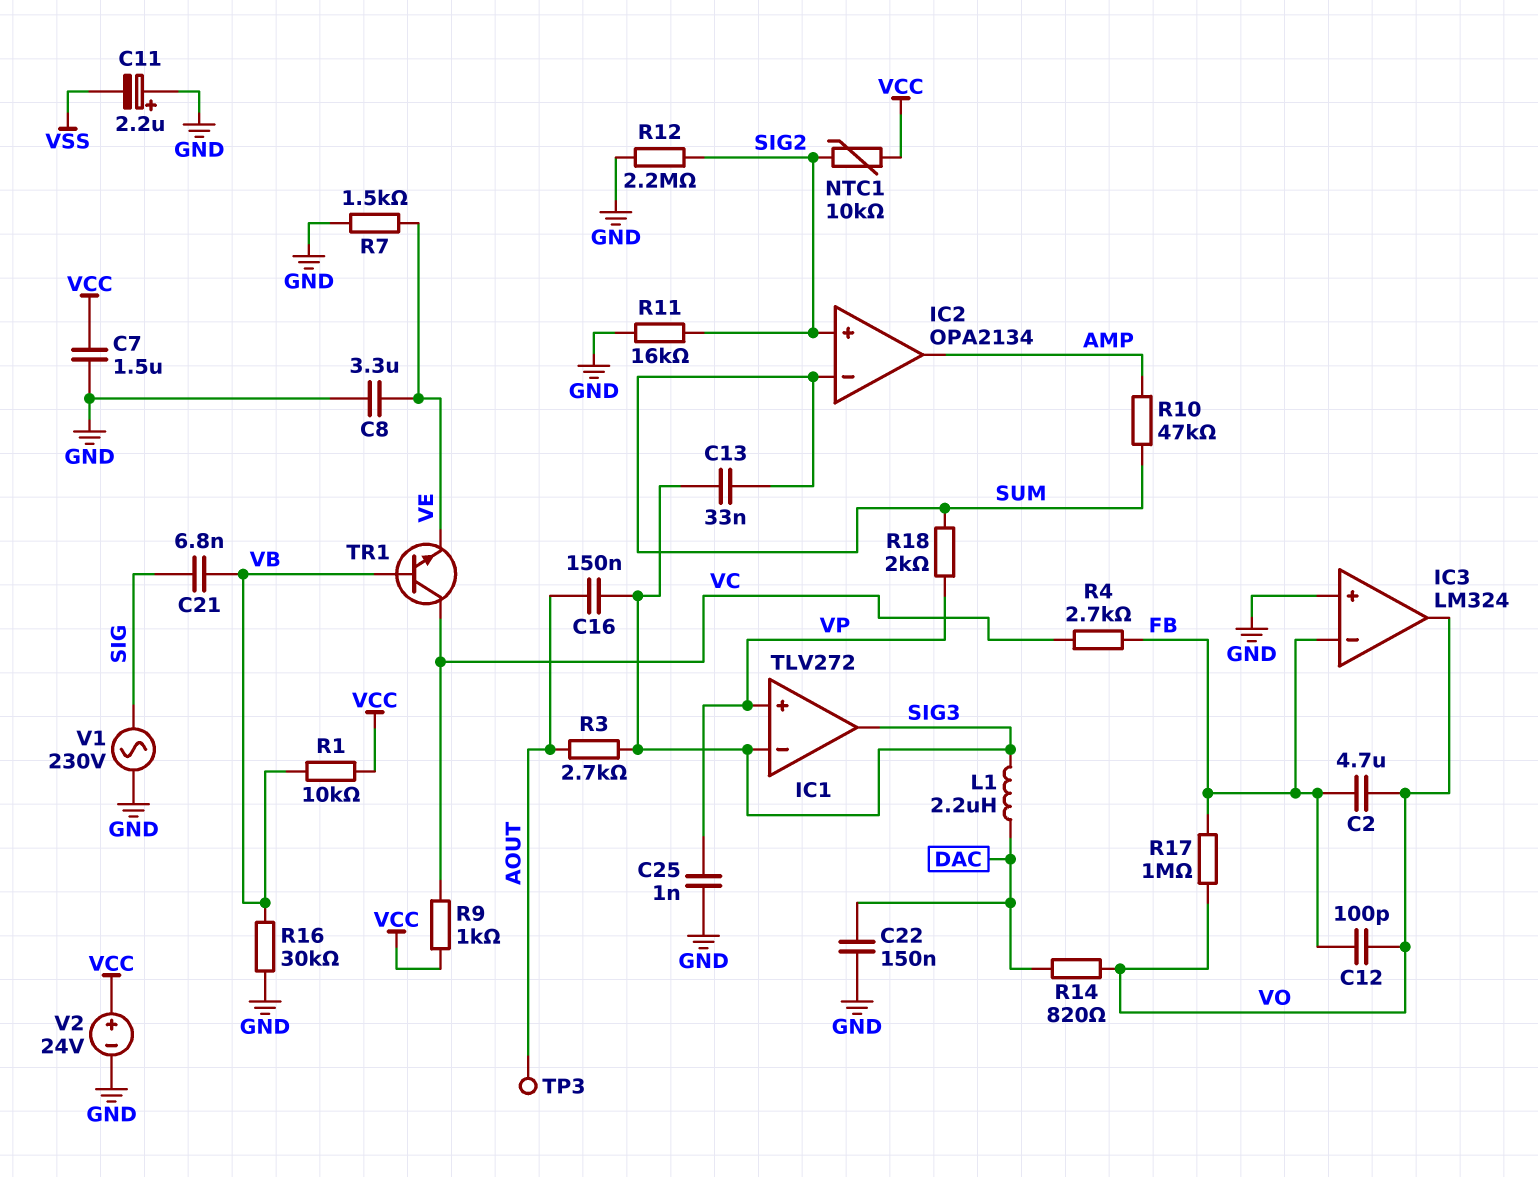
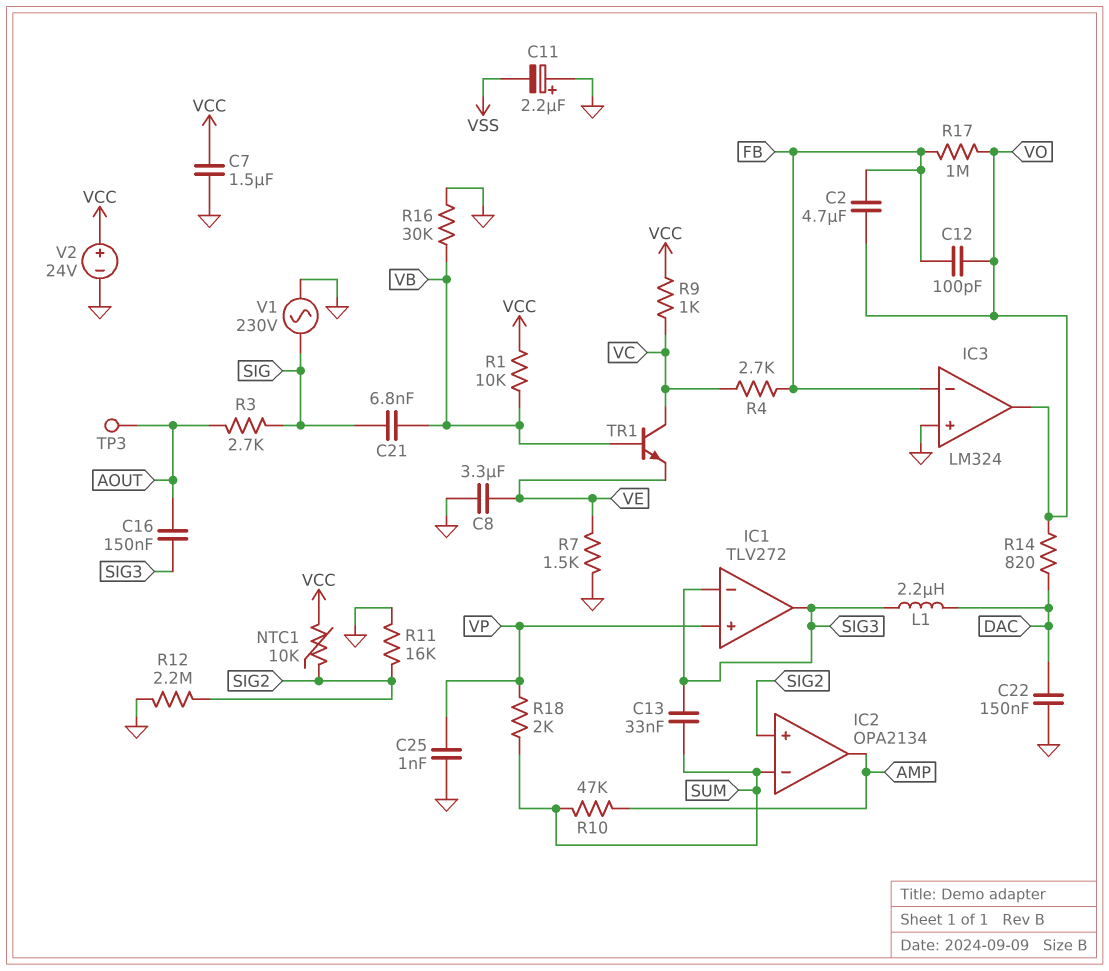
R3: 2.7k (AOUT, SIG3) -> 2.7k (AOUT, SIG)

